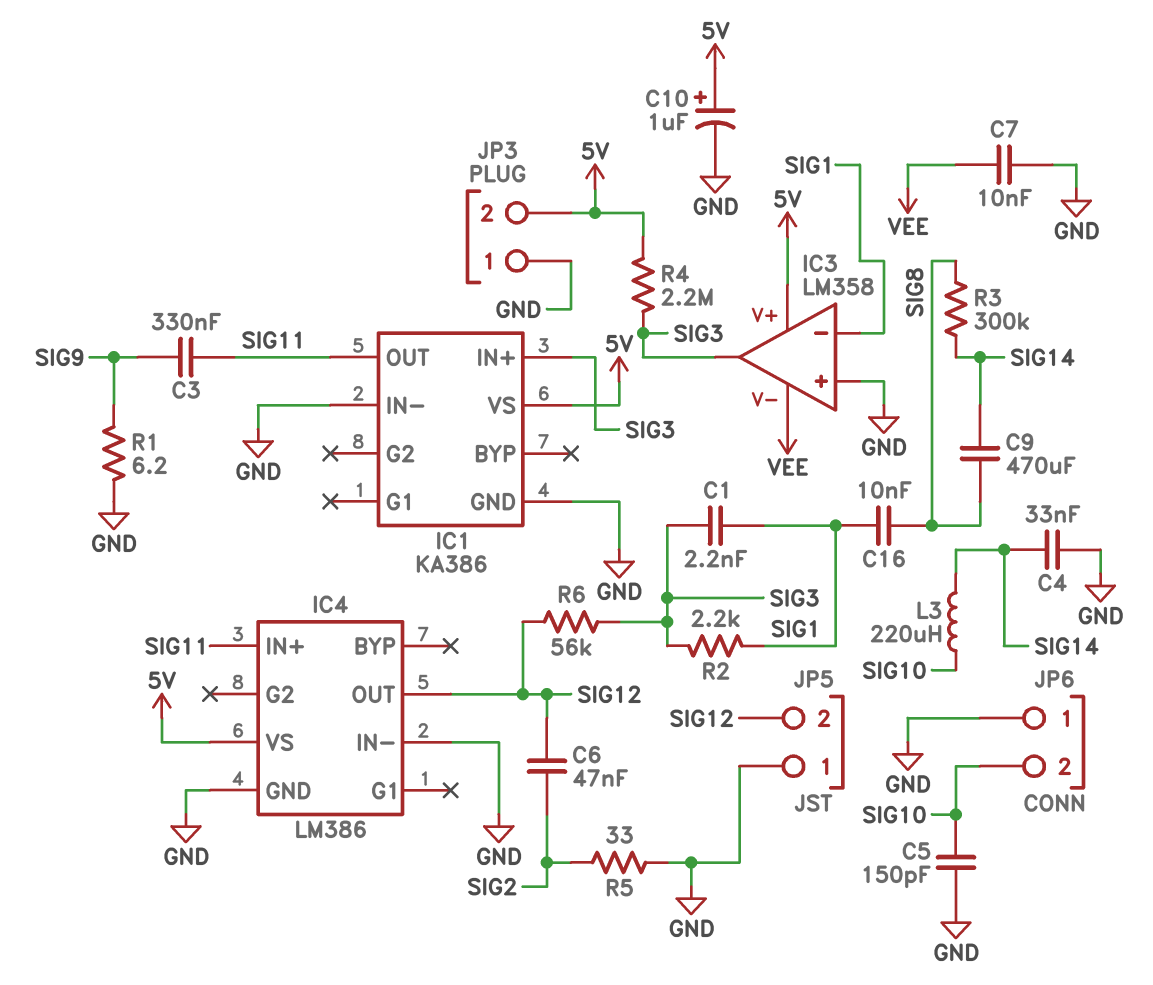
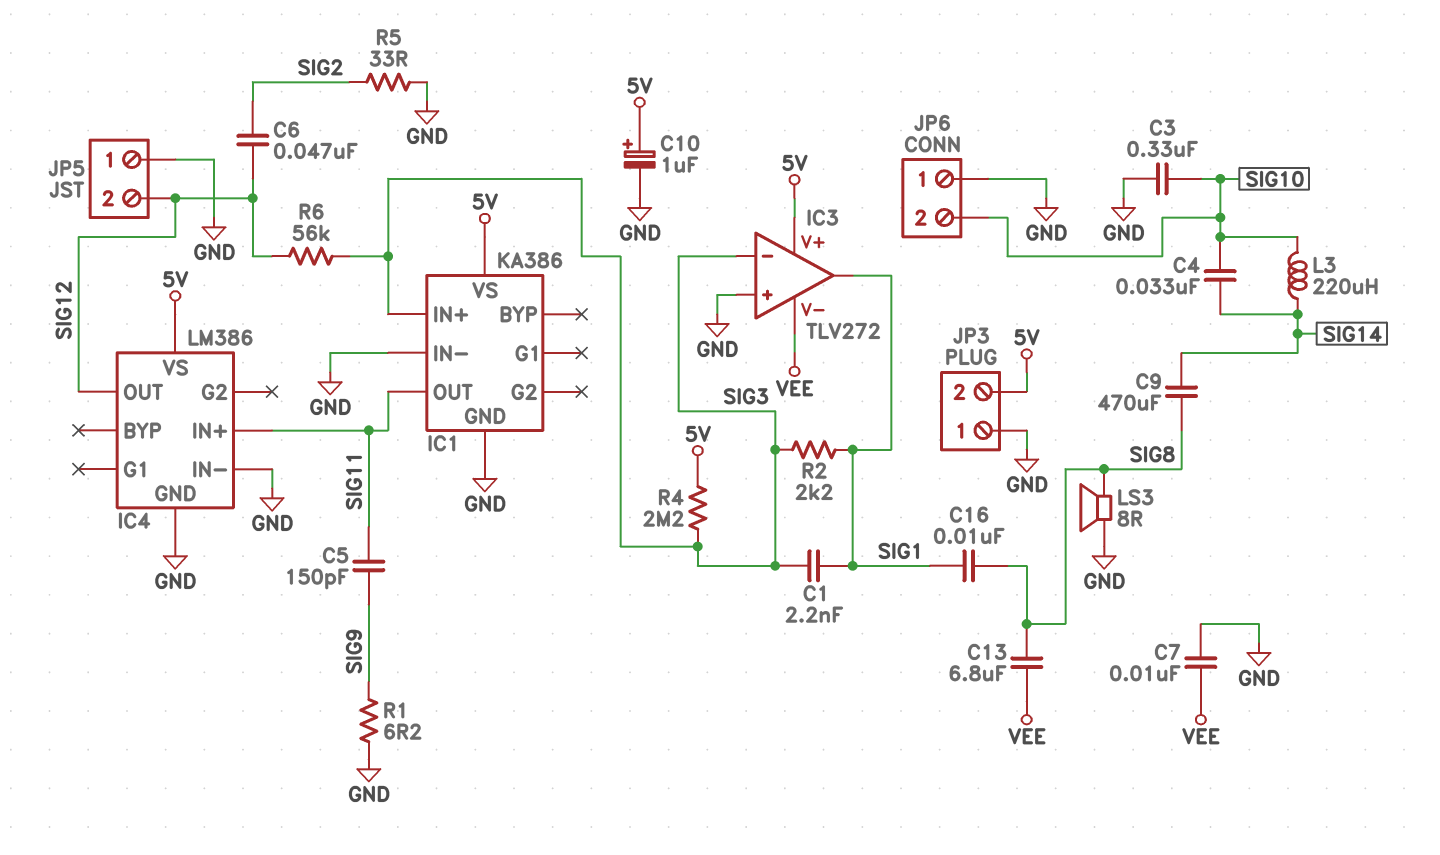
C3: 330nF (SIG9, SIG11) -> 330nF (GND, SIG10)
C4: 33nF (GND, SIG14) -> 33nF (SIG10, SIG14)
C5: 150pF (GND, SIG10) -> 150pF (SIG9, SIG11)
C13: none -> 6.8uF (SIG8, VEE)
IC3: LM358 -> TLV272
IC3 pin in-: SIG1 -> SIG3
IC3 pin out: SIG3 -> SIG1
LS3: none -> speaker 8R (GND, SIG8)
R3: 300k (SIG8, SIG14) -> none

